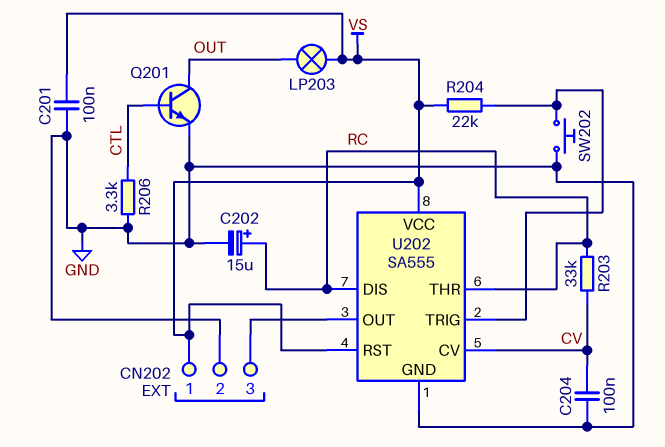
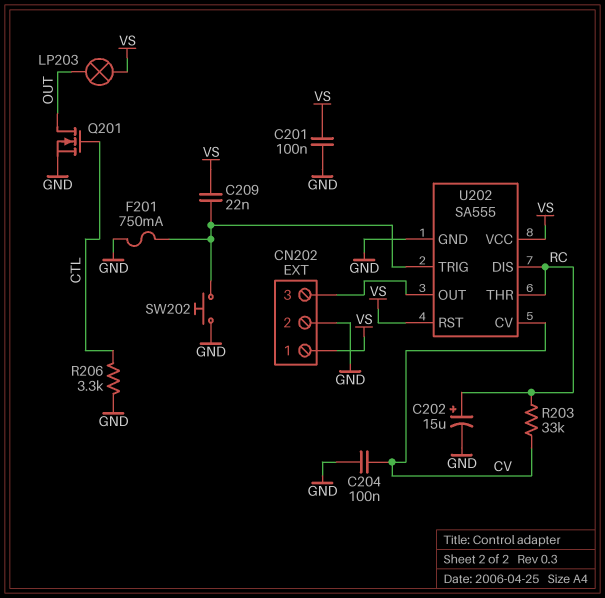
C209: none -> 22nF (U202/TRIG, VS)
F201: none -> 750mA (GND, U202/TRIG)
Q201: NPN (B CTL, C OUT, E GND) -> NMOS (G CTL, D OUT, S GND)
R204: 22k (U202/TRIG, VS) -> none

